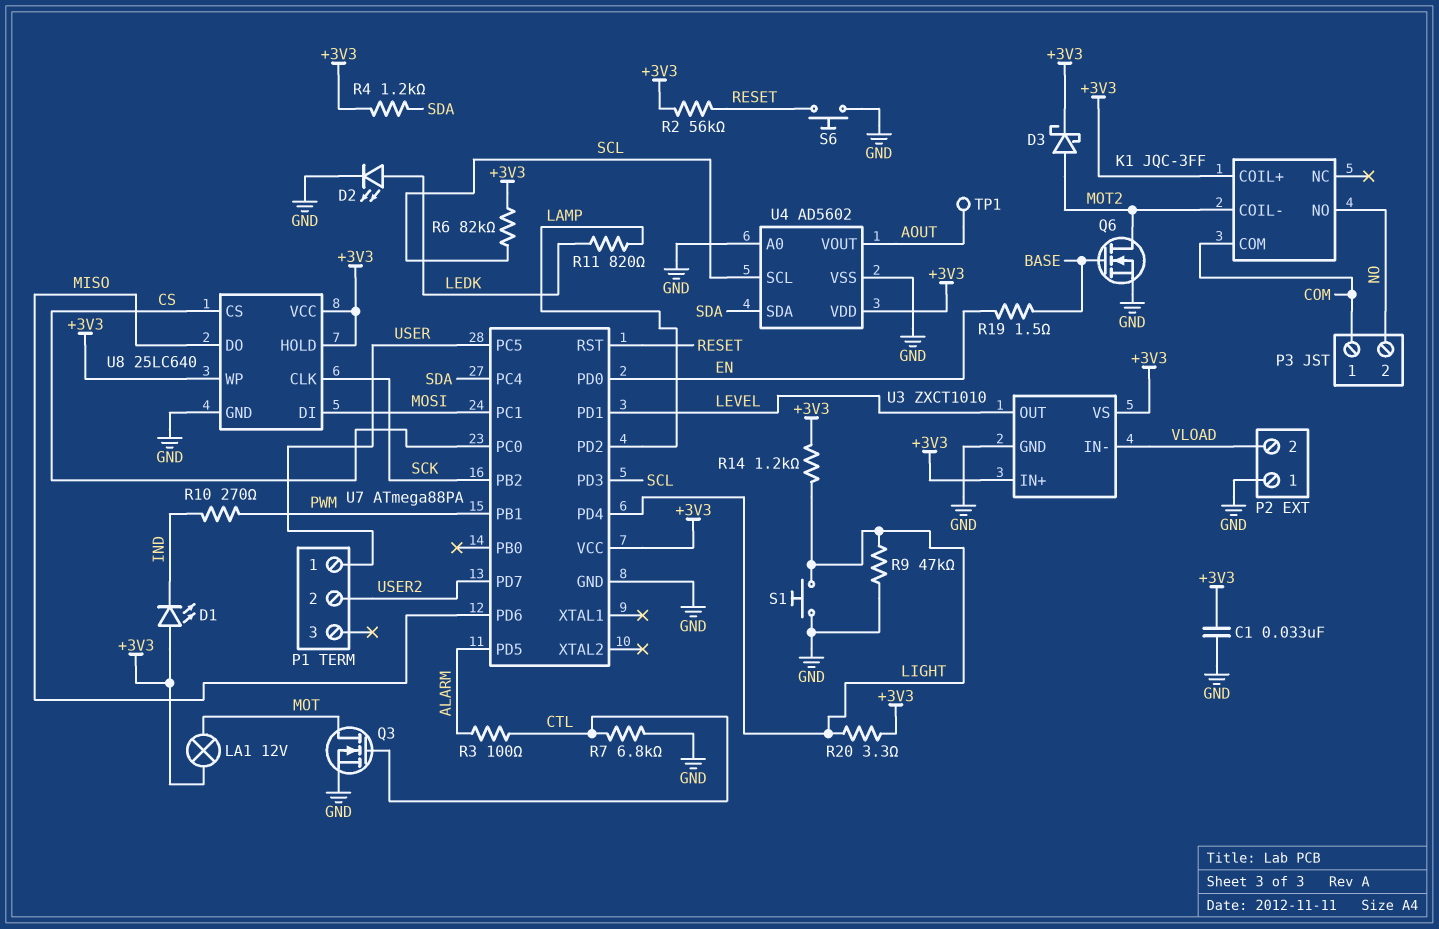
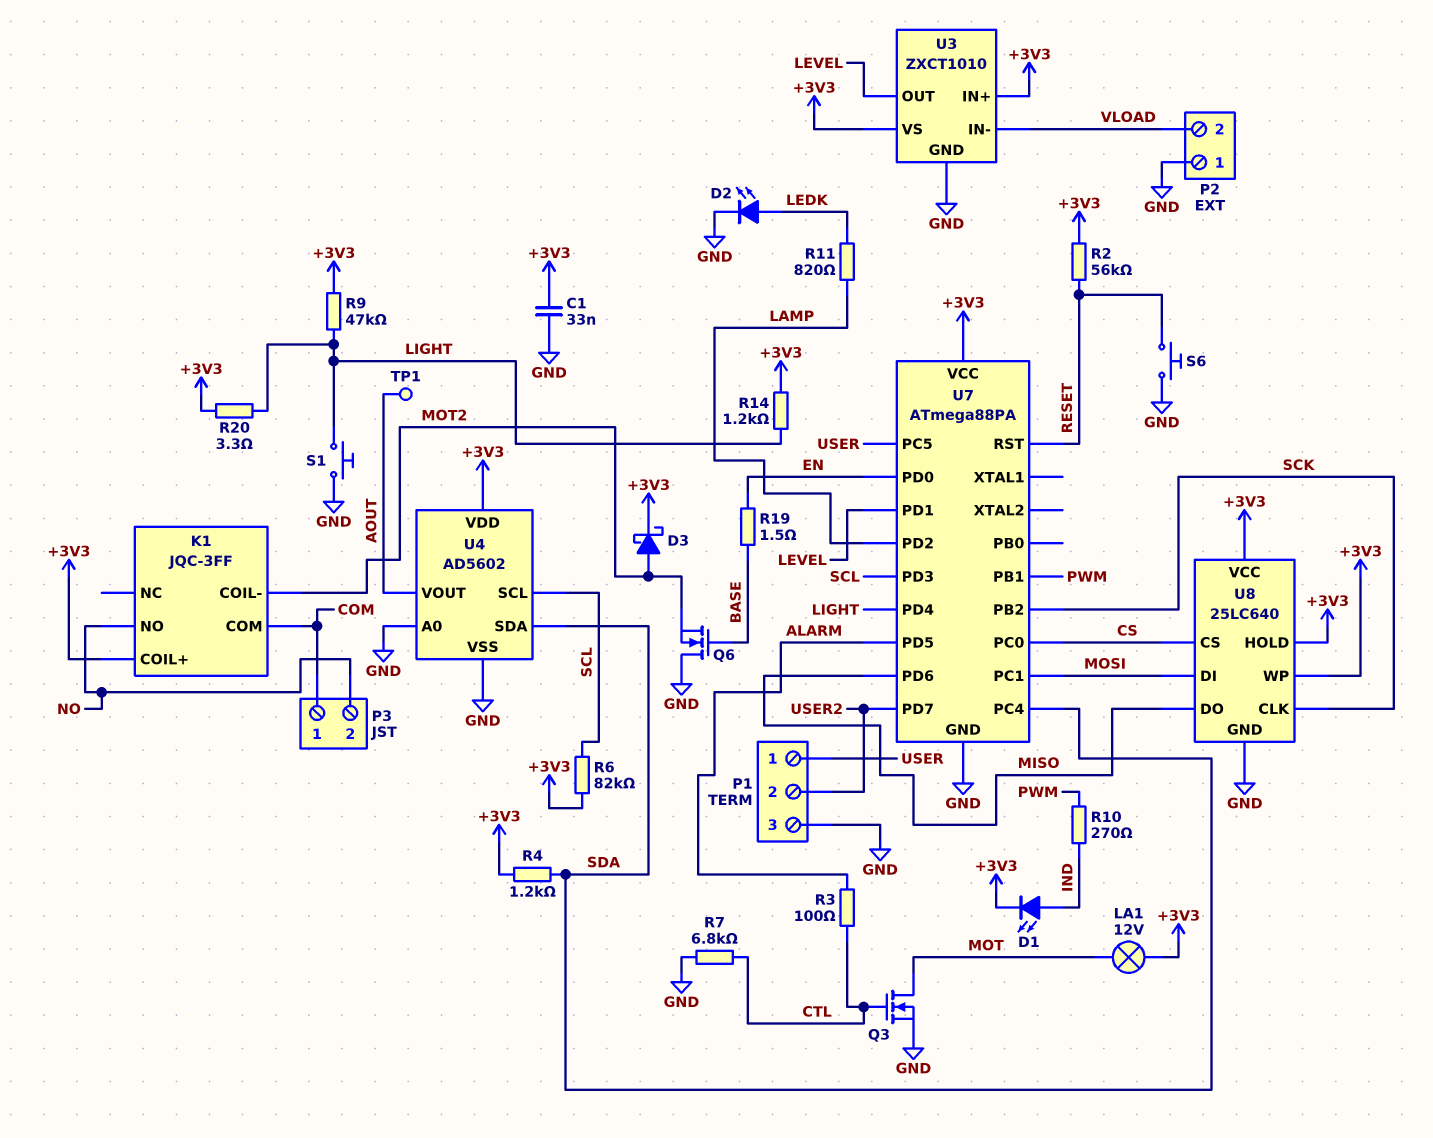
D1: LED (A +3V3, K IND) -> LED (A IND, K +3V3)
P1 pin 3: none -> GND
Q6: NMOS (G BASE, D MOT2, S GND) -> NMOS (G BASE, D GND, S MOT2)
R9: 47k (GND, LIGHT) -> 47k (+3V3, LIGHT)

